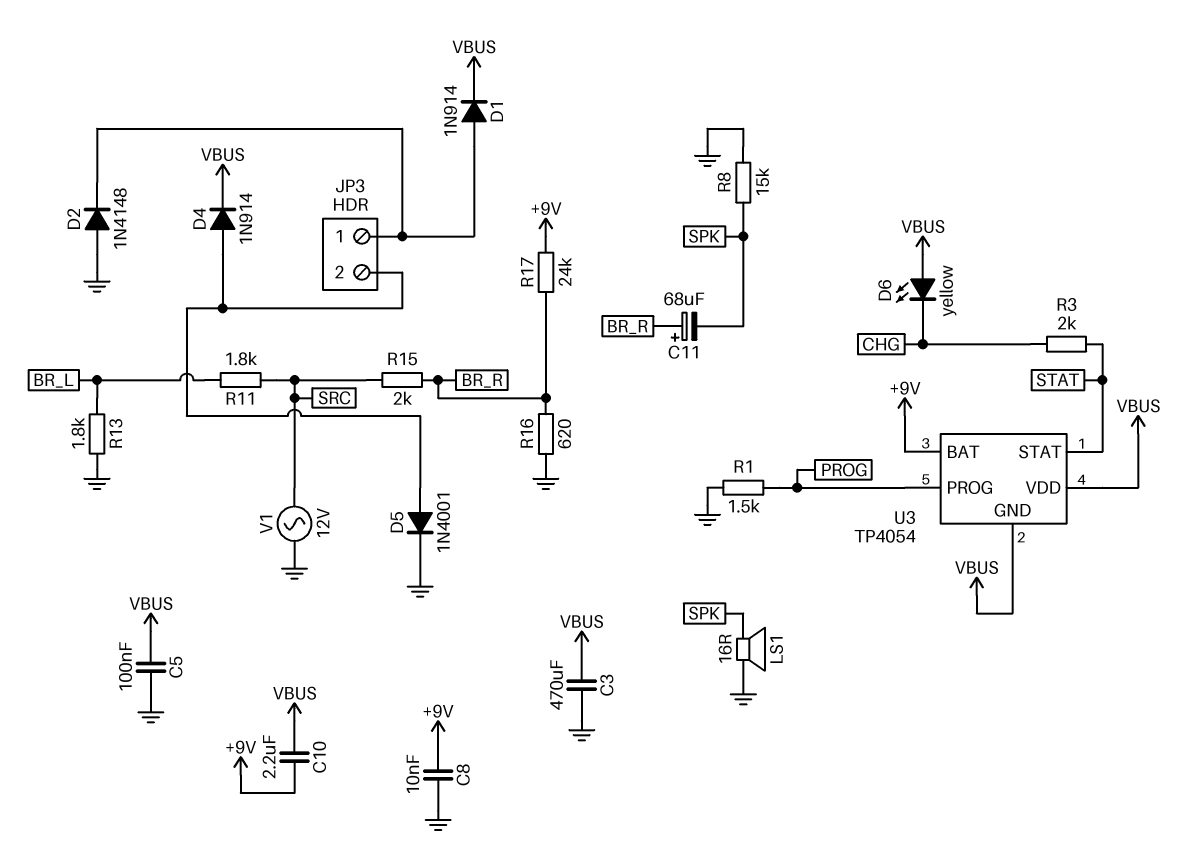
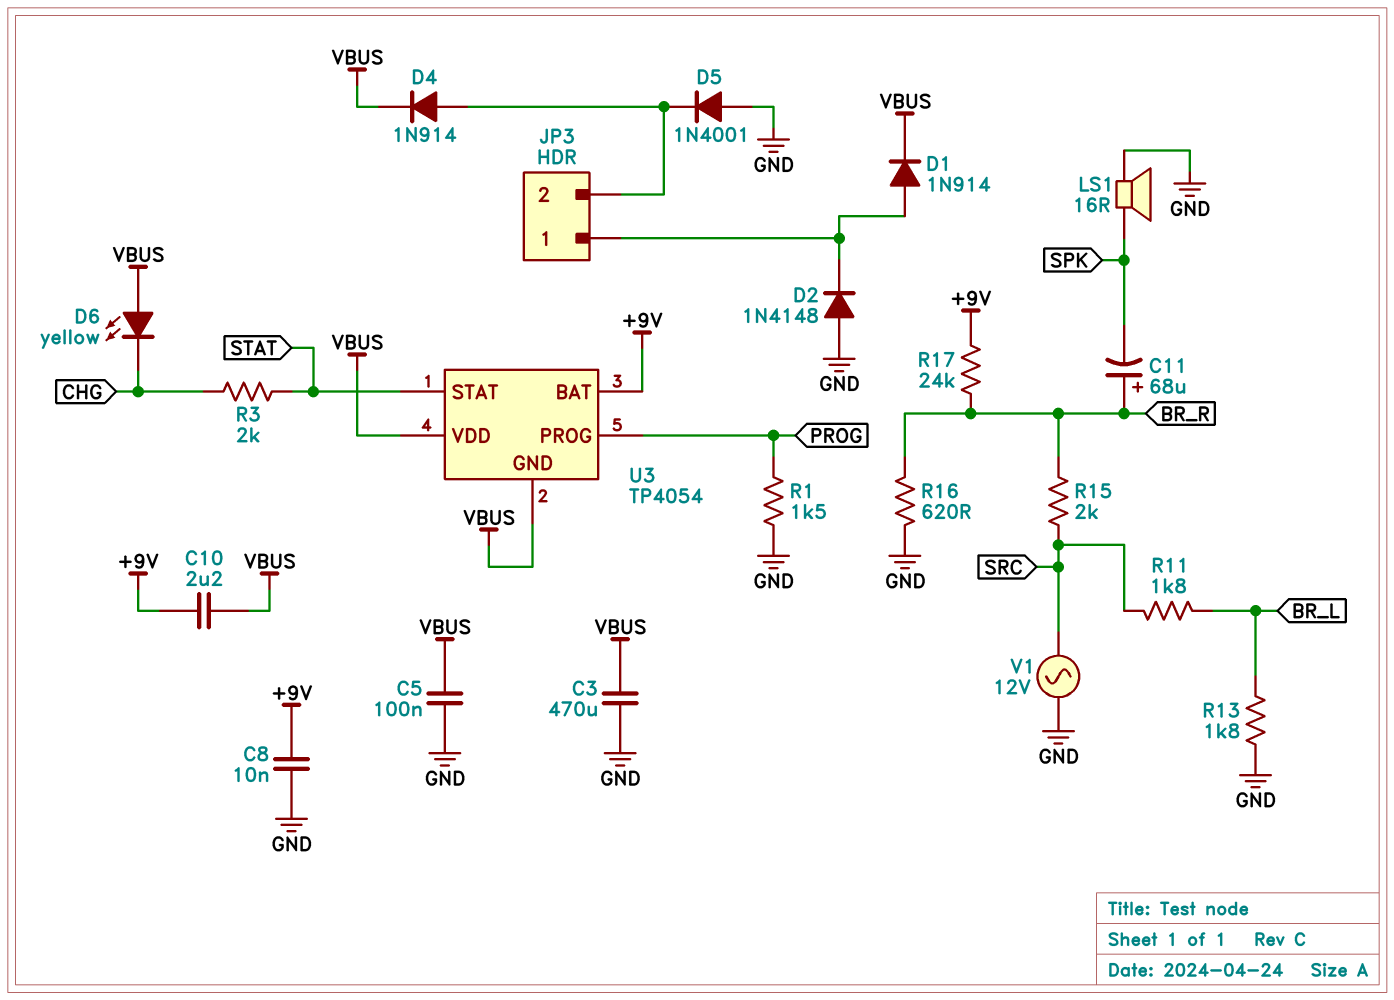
D5: diode 1N4001 (A JP3/2, K GND) -> diode 1N4001 (A GND, K JP3/2)
R8: 15k (GND, SPK) -> none

